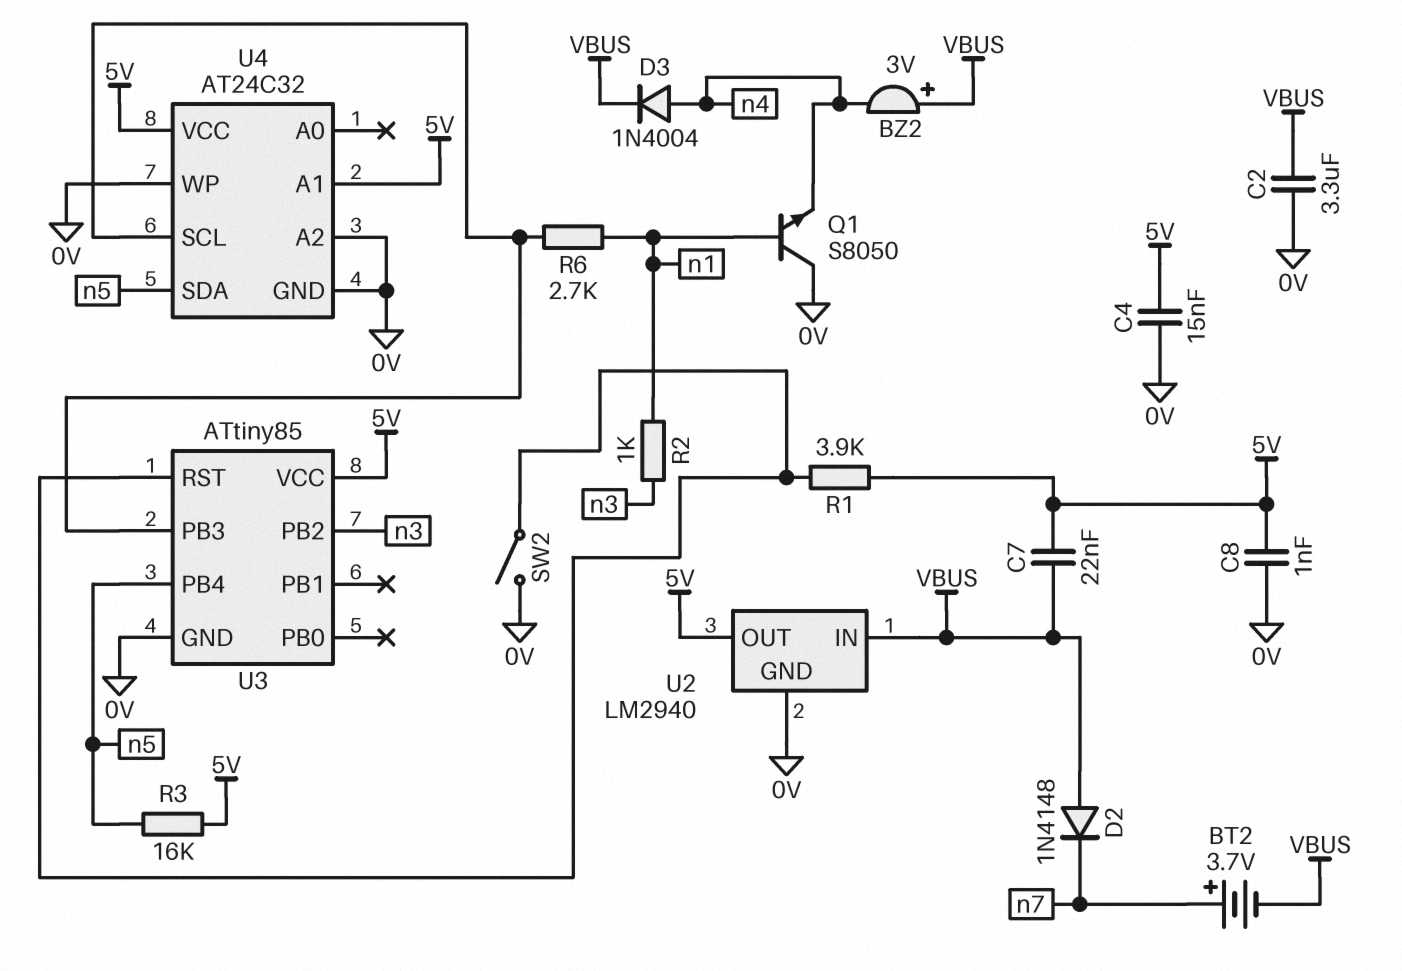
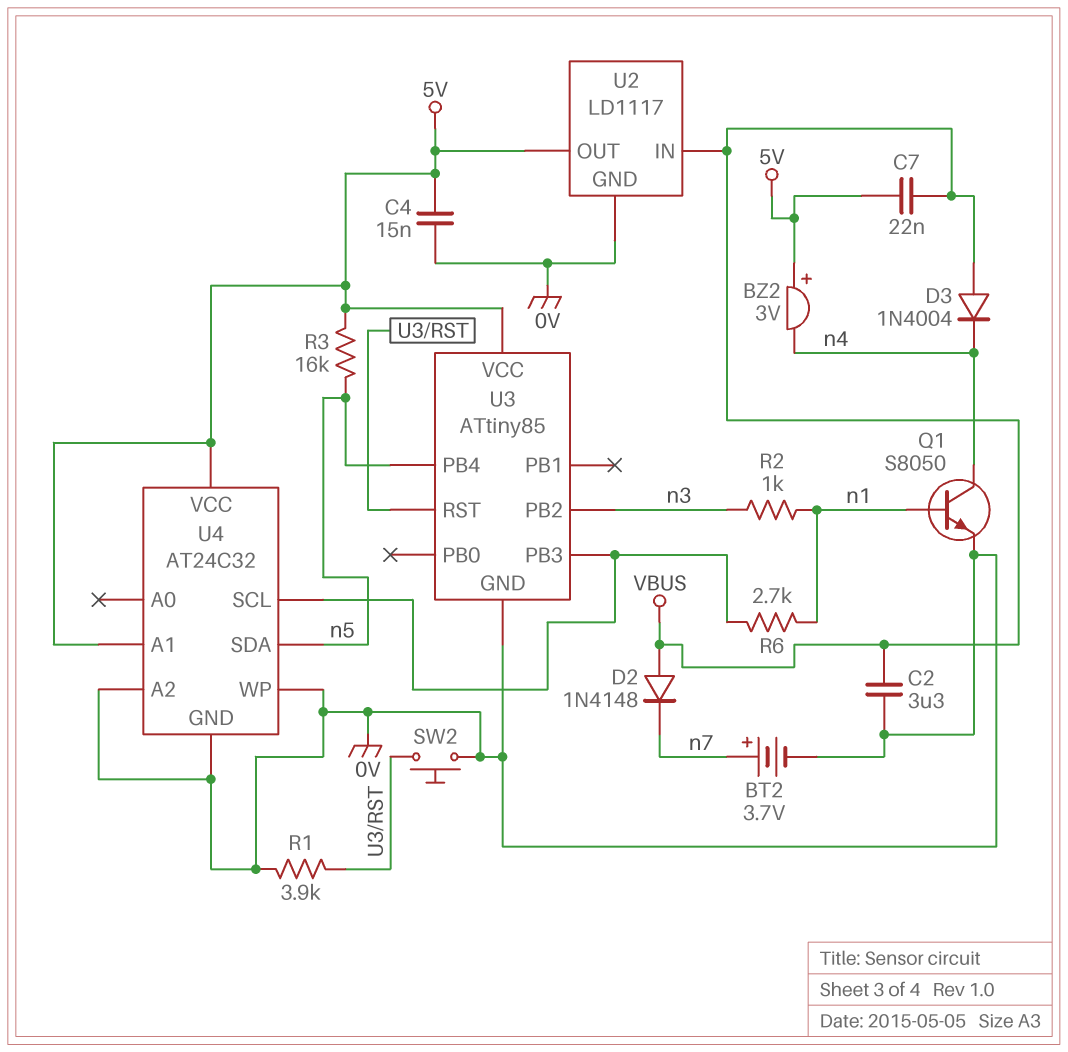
BT2: 3.7V (plus n7, minus VBUS) -> 3.7V (plus n7, minus 0V)
BZ2: buzzer 3V (plus VBUS, minus n4) -> buzzer 3V (plus 5V, minus n4)
C8: 1nF (0V, 5V) -> none
D3: diode 1N4004 (A n4, K VBUS) -> diode 1N4004 (A VBUS, K n4)
Q1: NPN S8050 (B n1, C 0V, E n4) -> NPN S8050 (B n1, C n4, E 0V)
R1: 3.9k (5V, U3/RST) -> 3.9k (0V, U3/RST)
SW2: switch (0V, U3/RST) -> button (0V, U3/RST)
U2: LM2940 -> LD1117

